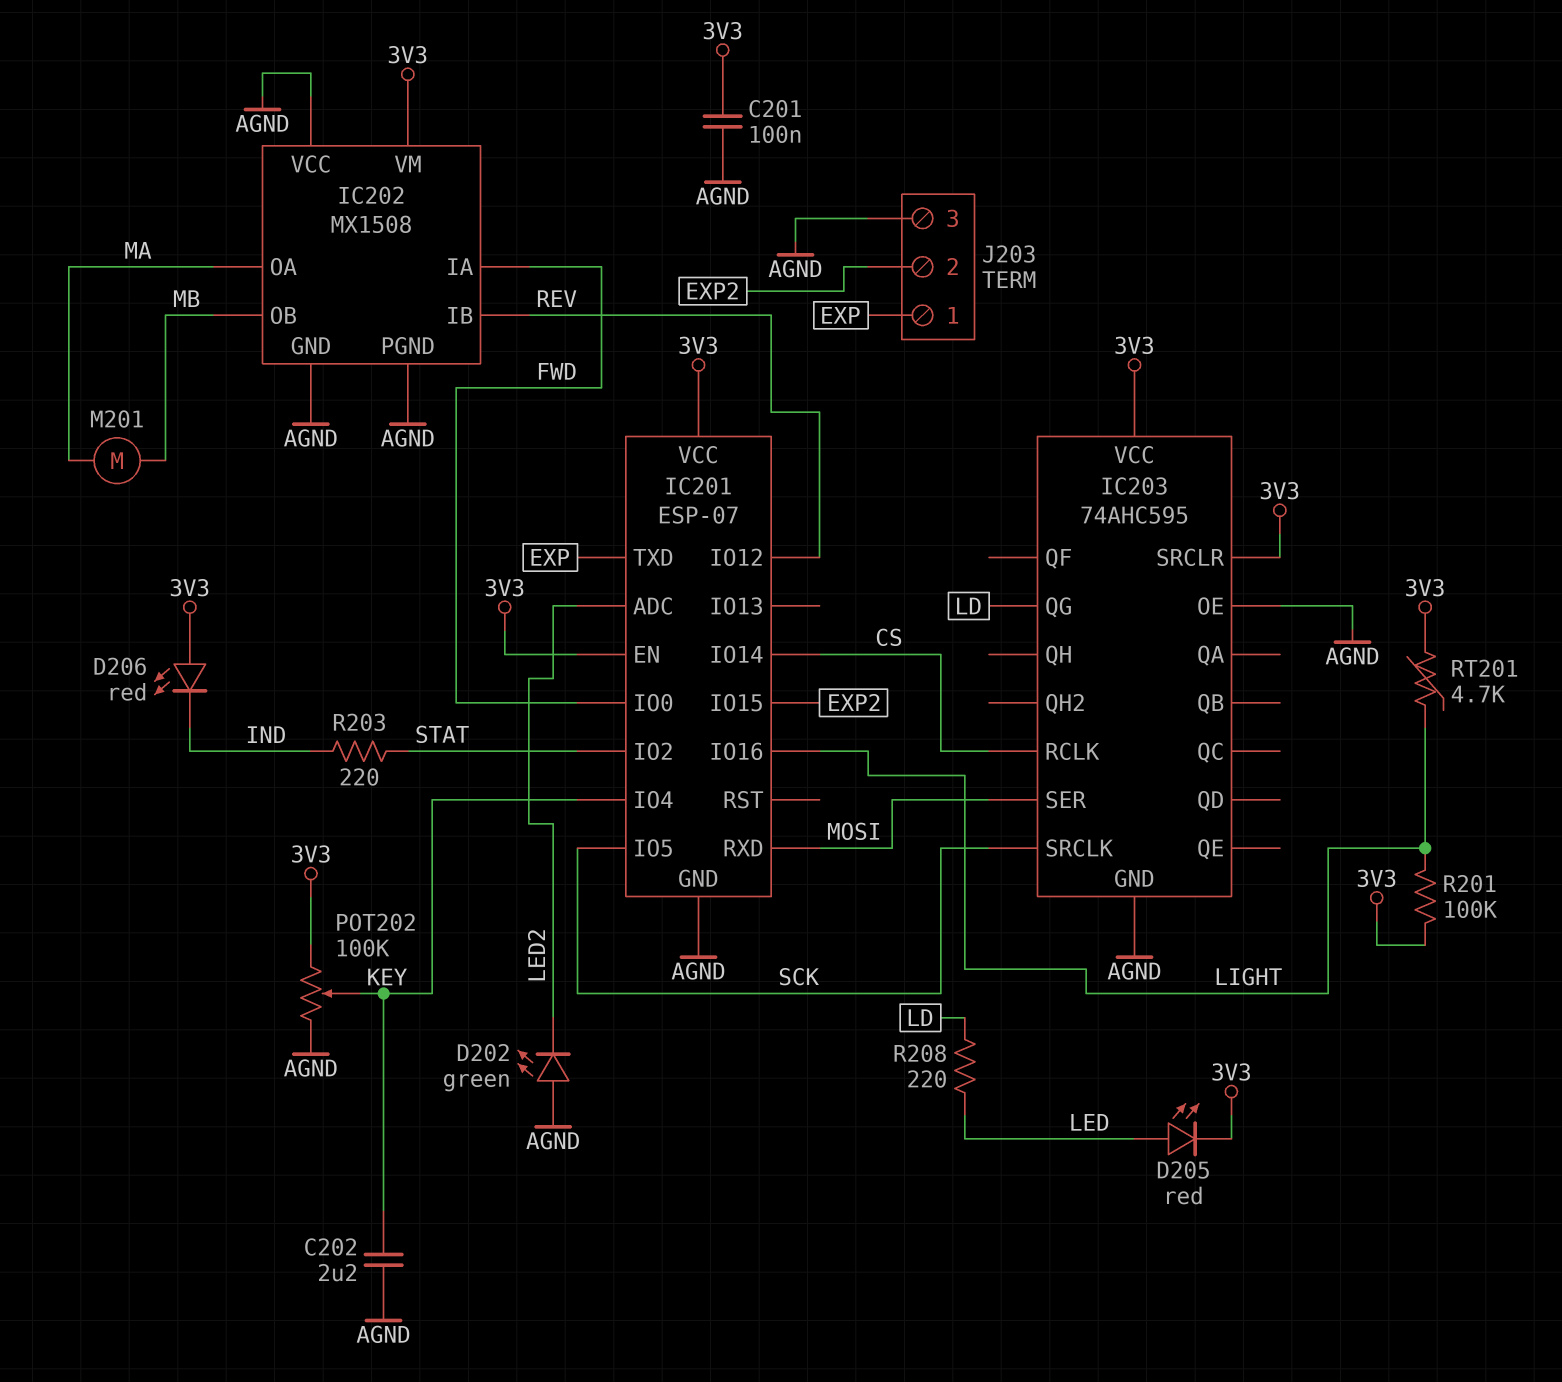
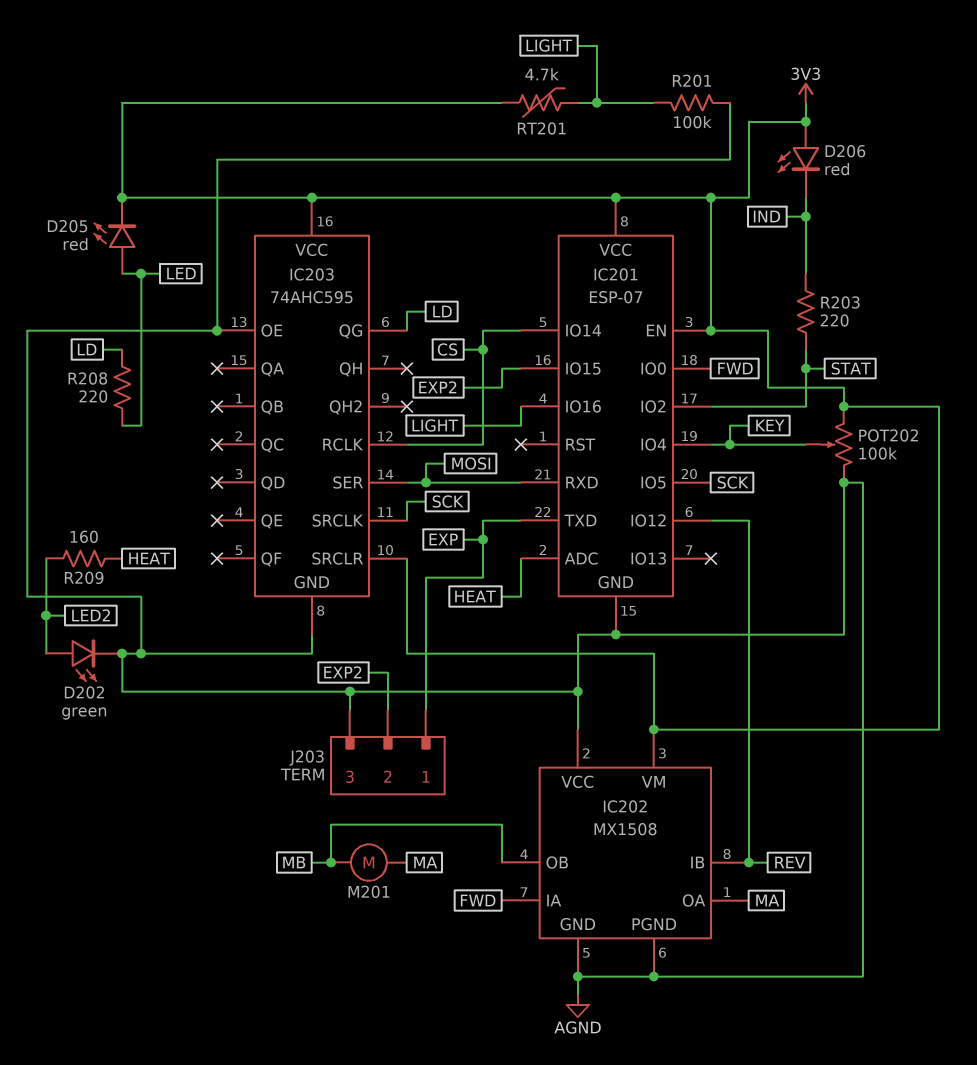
C201: 100nF (3V3, AGND) -> none
C202: 2.2uF (AGND, KEY) -> none
D202: LED green (A AGND, K LED2) -> LED green (A LED2, K AGND)
IC201 pin ADC: LED2 -> HEAT
R201: 100k (3V3, LIGHT) -> 100k (AGND, LIGHT)
R209: none -> 160 (HEAT, LED2)

